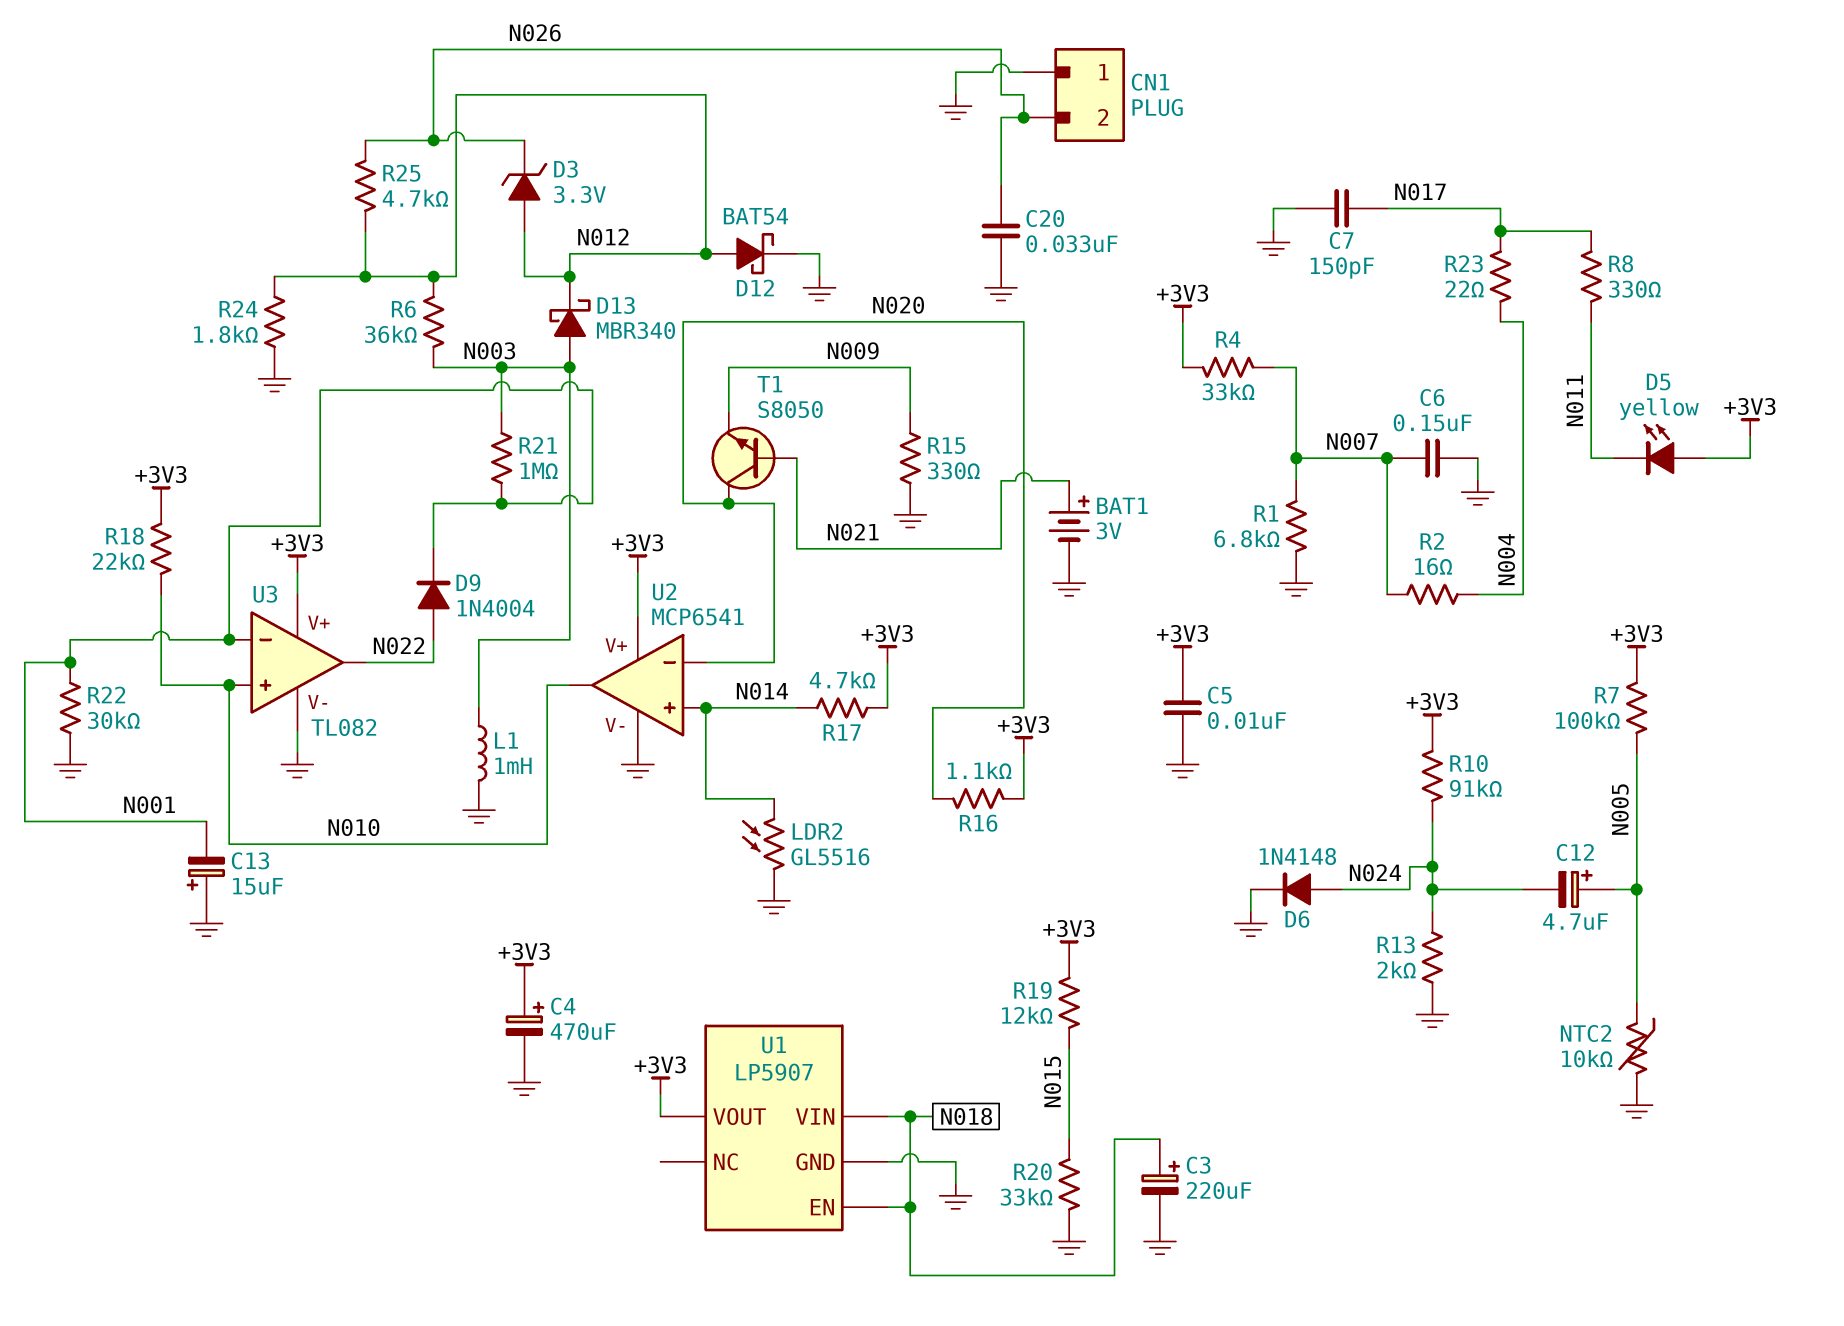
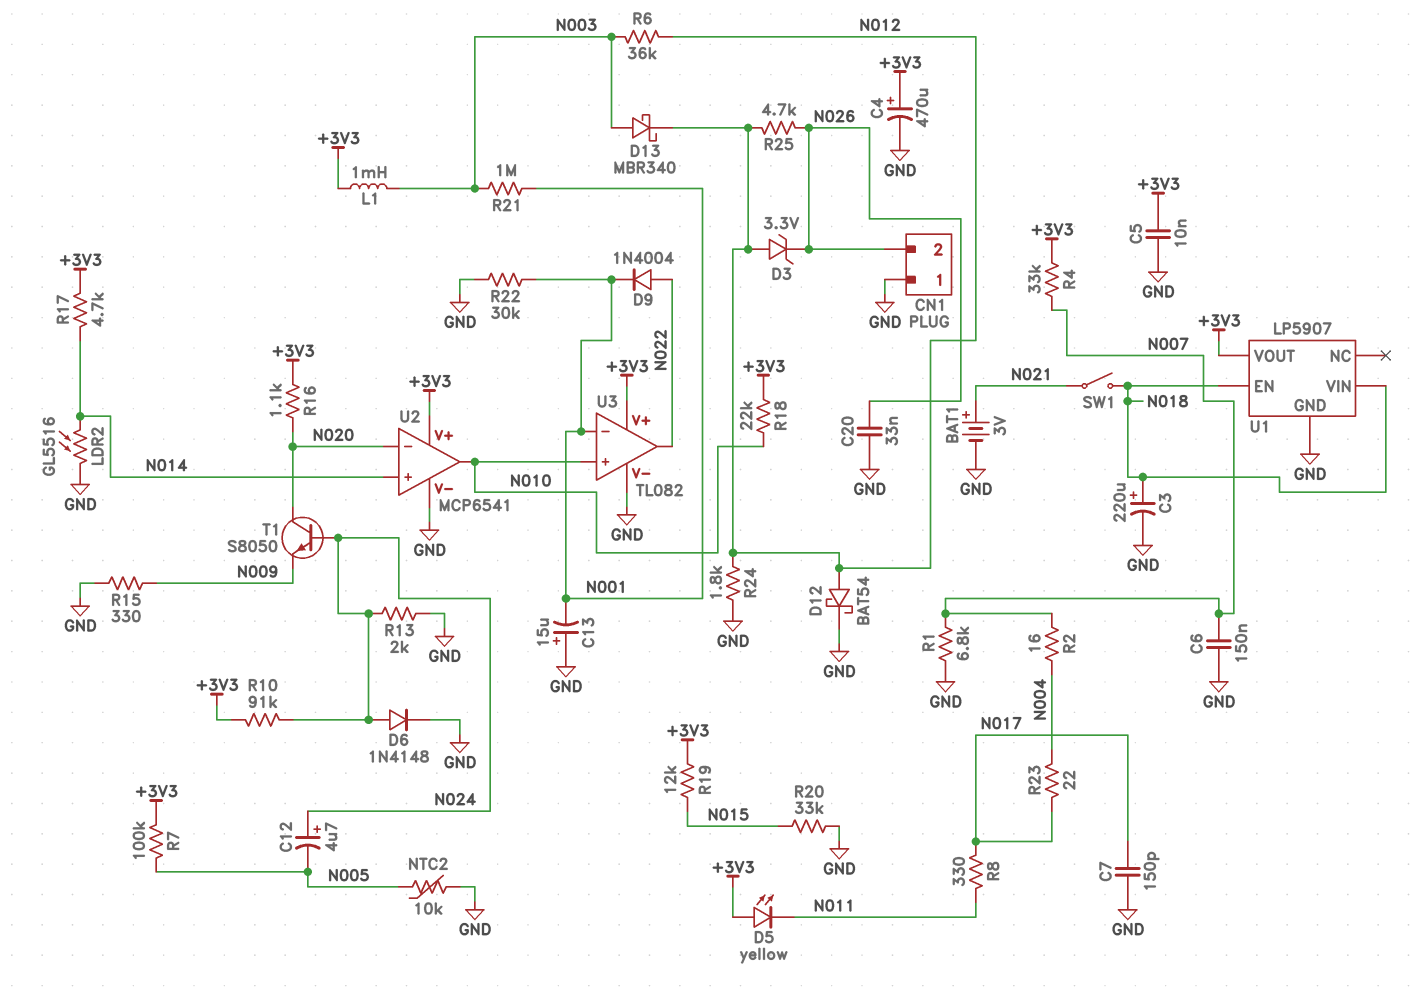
C12: 4.7uF (plus N005, minus N024) -> 4.7uF (plus N024, minus N005)
L1: 1mH (GND, N003) -> 1mH (+3V3, N003)
SW1: none -> switch (N018, N021)
T1: NPN S8050 (B N021, C N020, E N009) -> NPN S8050 (B N024, C N020, E N009)

